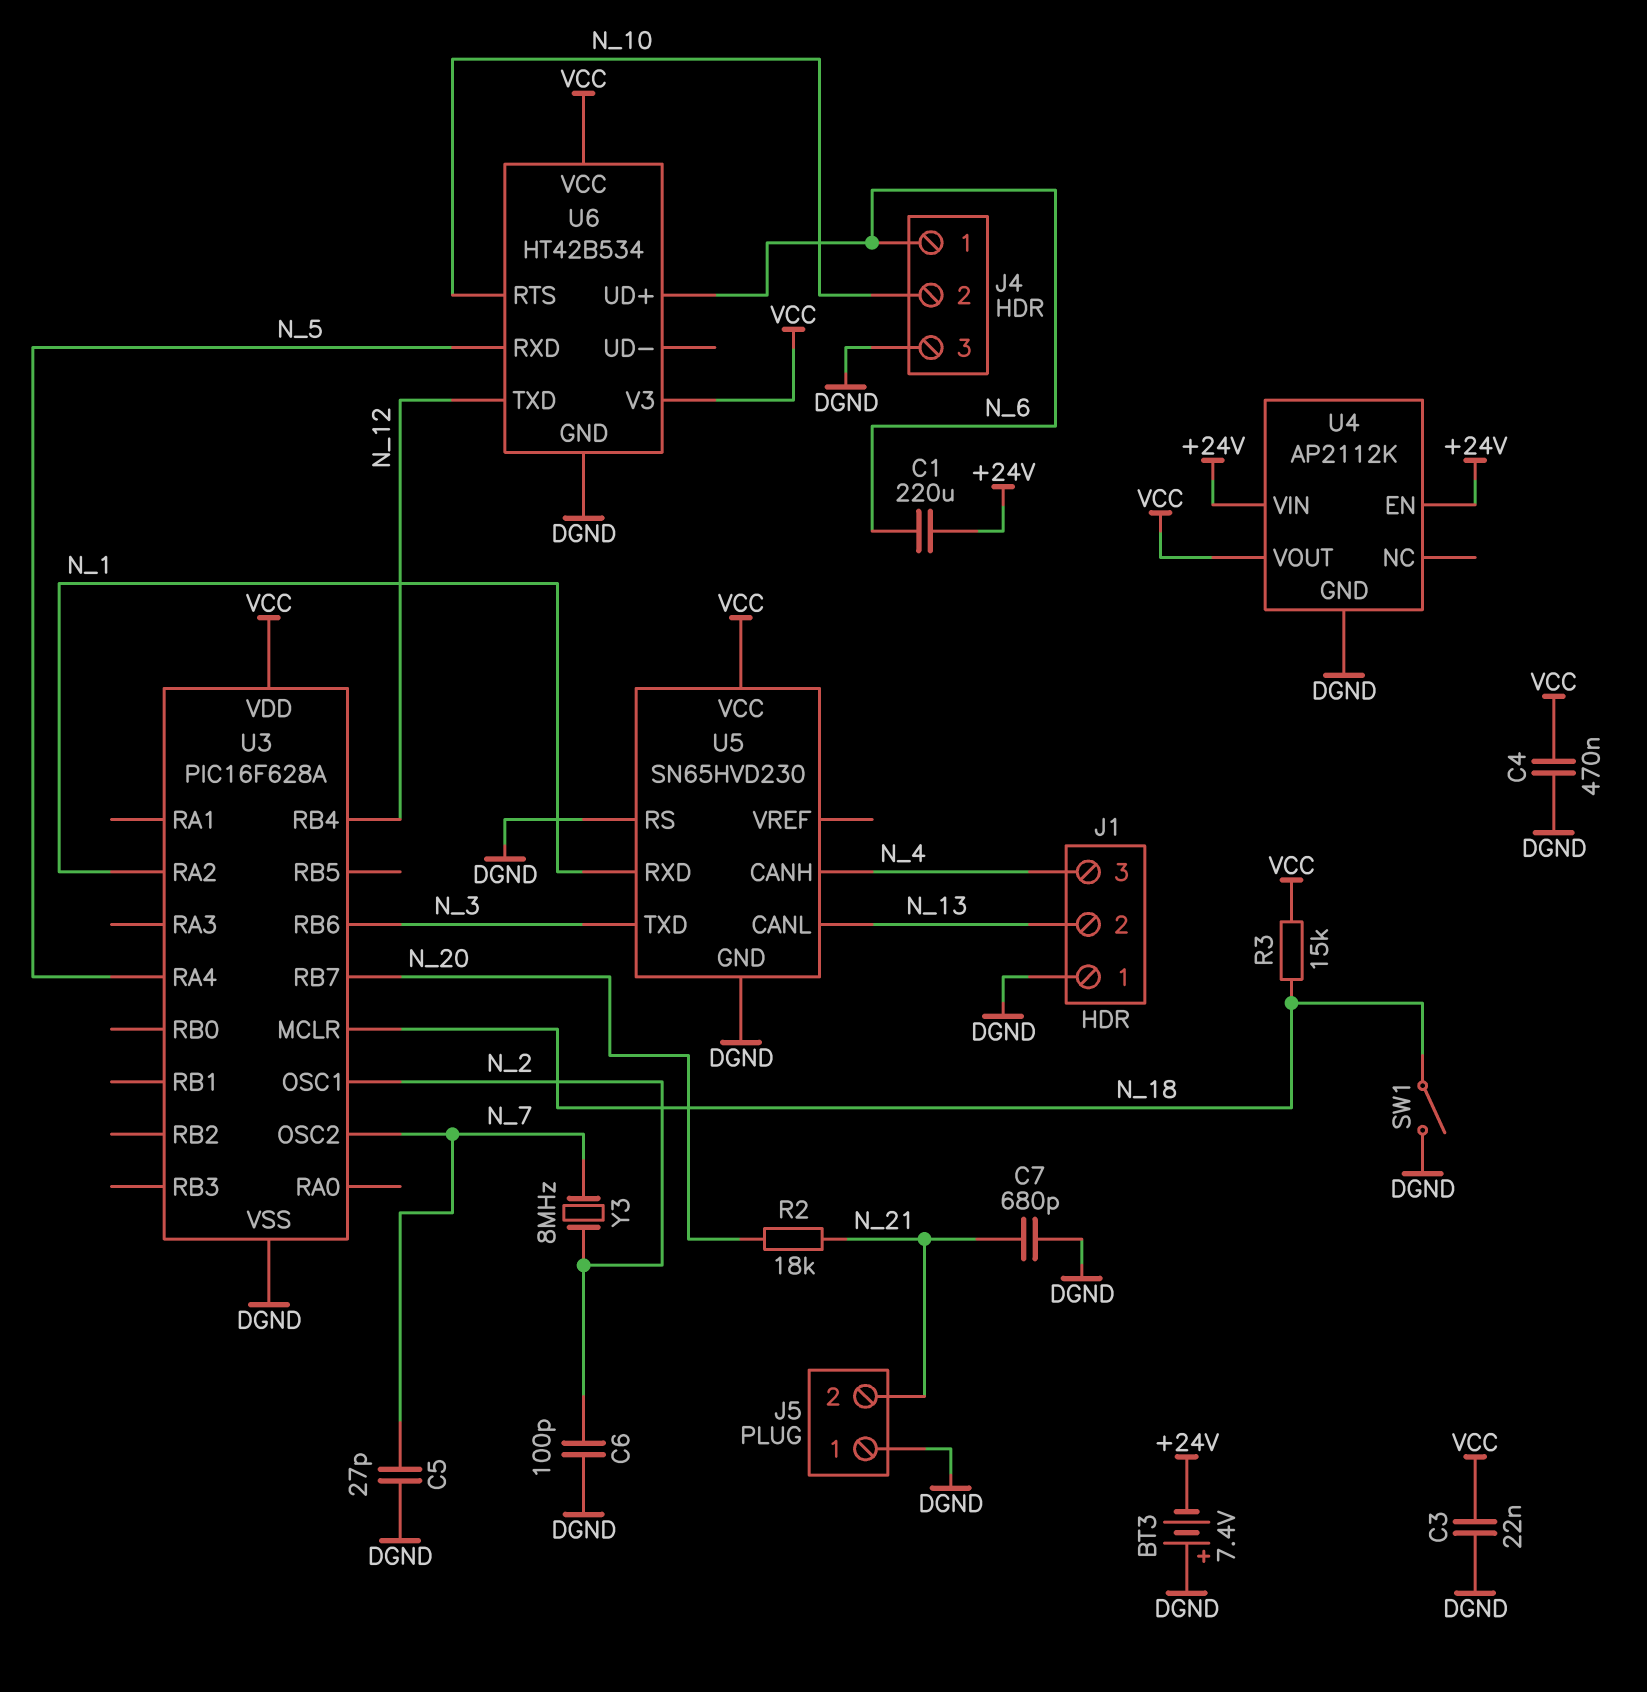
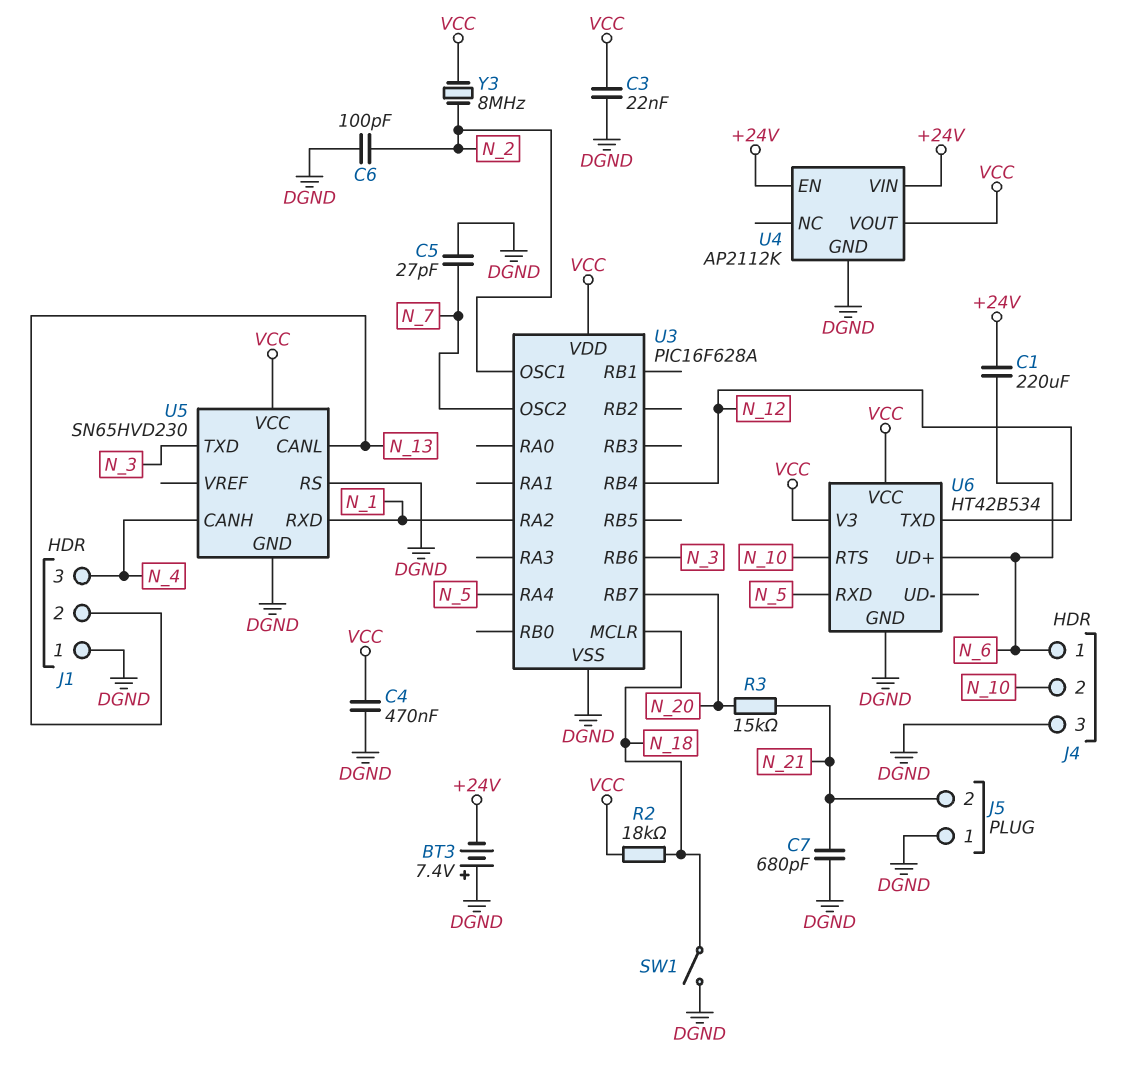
R2: 18k (N_20, N_21) -> 18k (N_18, VCC)
R3: 15k (N_18, VCC) -> 15k (N_20, N_21)
Y3: 8MHz (N_2, N_7) -> 8MHz (N_2, VCC)

